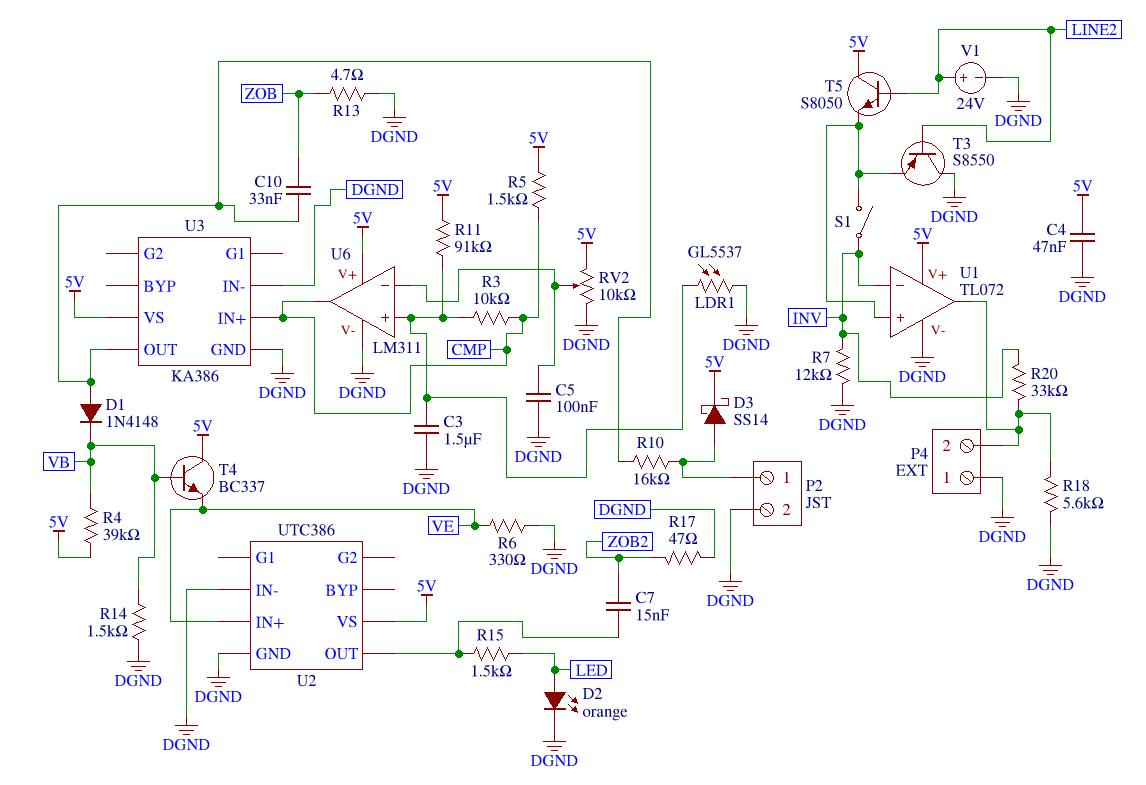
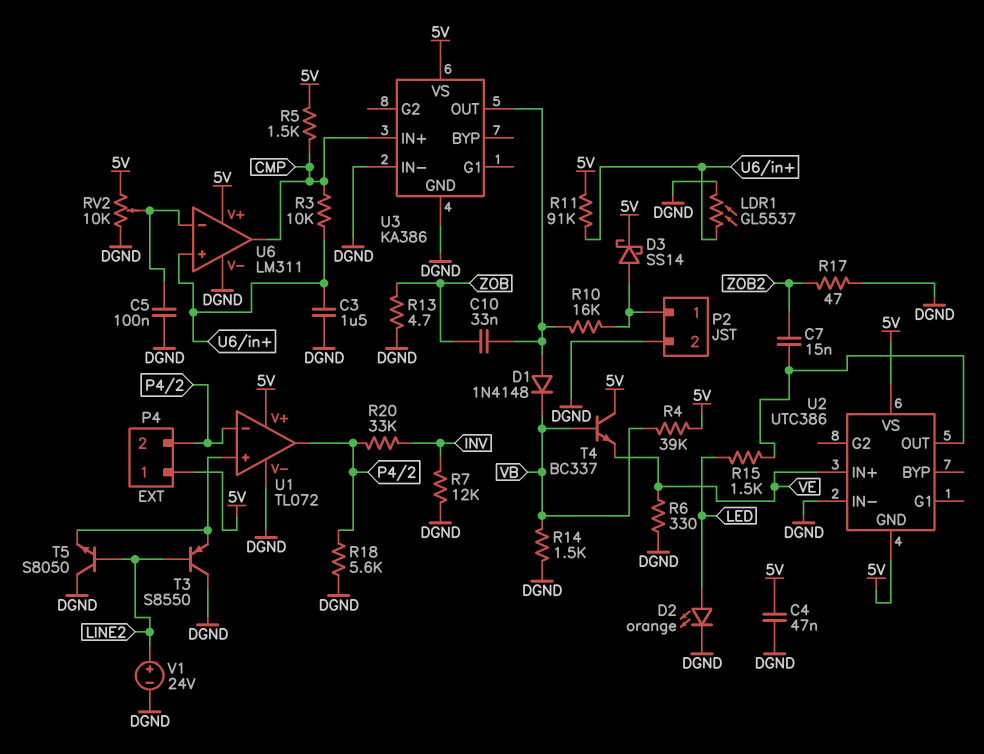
P4 pin 1: DGND -> 5V
S1: switch (INV, U1/in+) -> none
T5: NPN S8050 (B LINE2, C 5V, E U1/in+) -> NPN S8050 (B LINE2, C DGND, E U1/in+)
U1 pin in-: INV -> P4/2
U2 pin GND: DGND -> 5V

